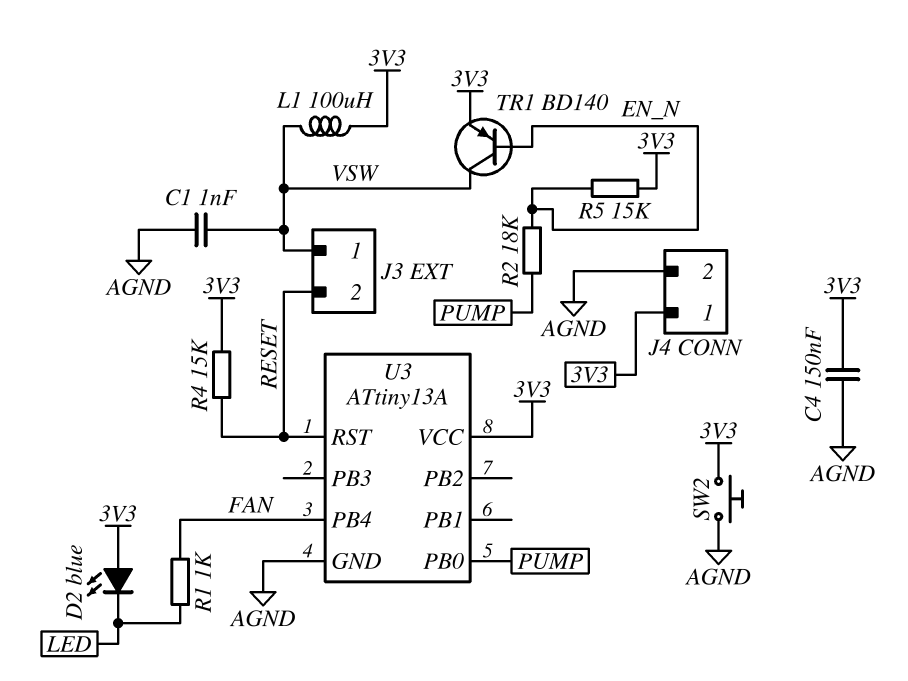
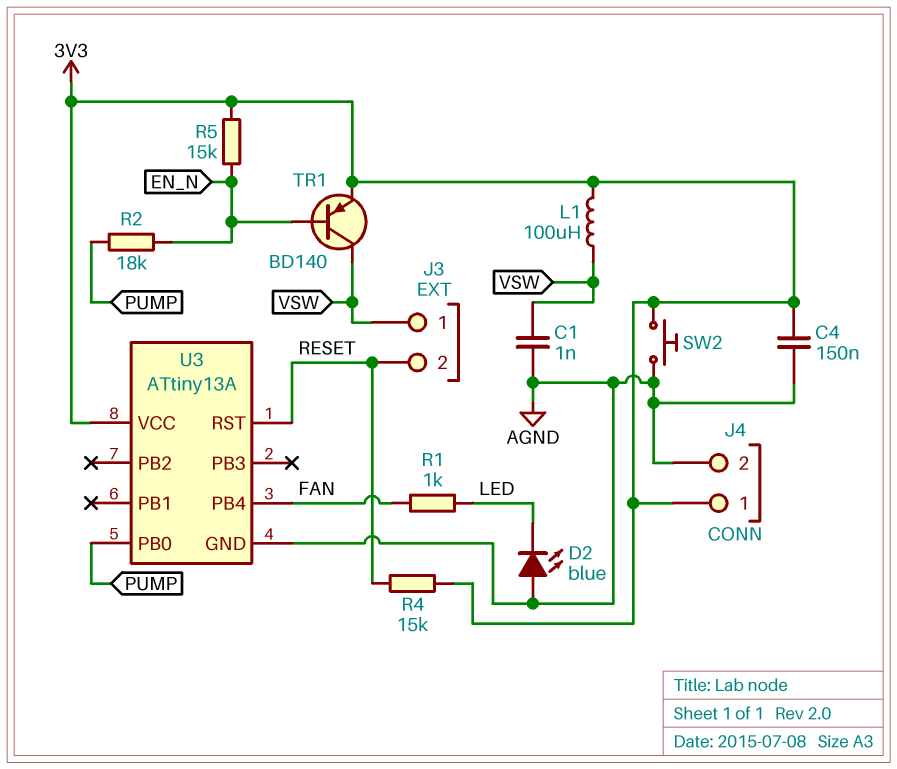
D2: LED blue (A 3V3, K LED) -> LED blue (A AGND, K LED)

